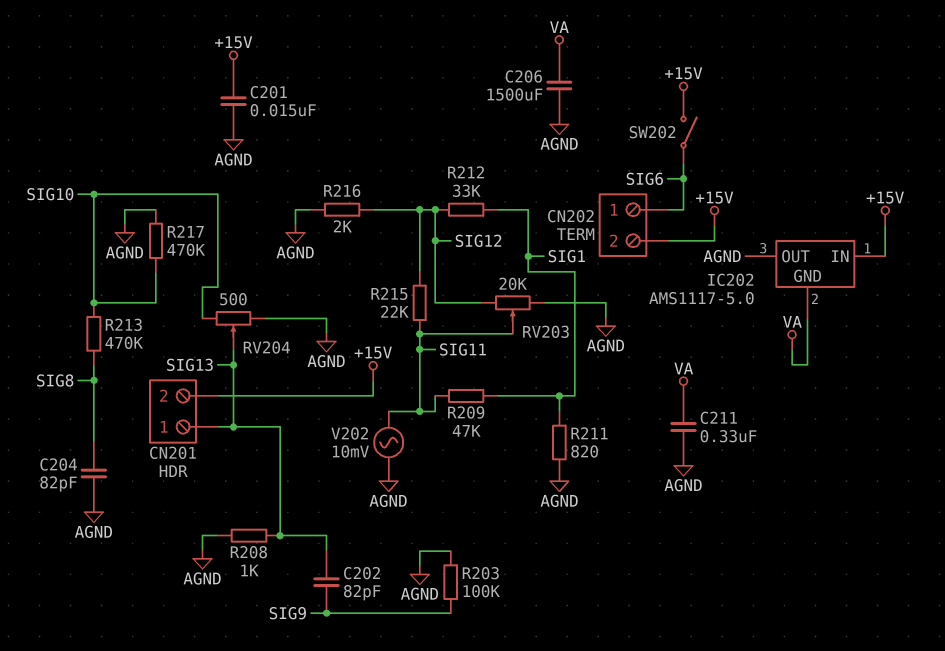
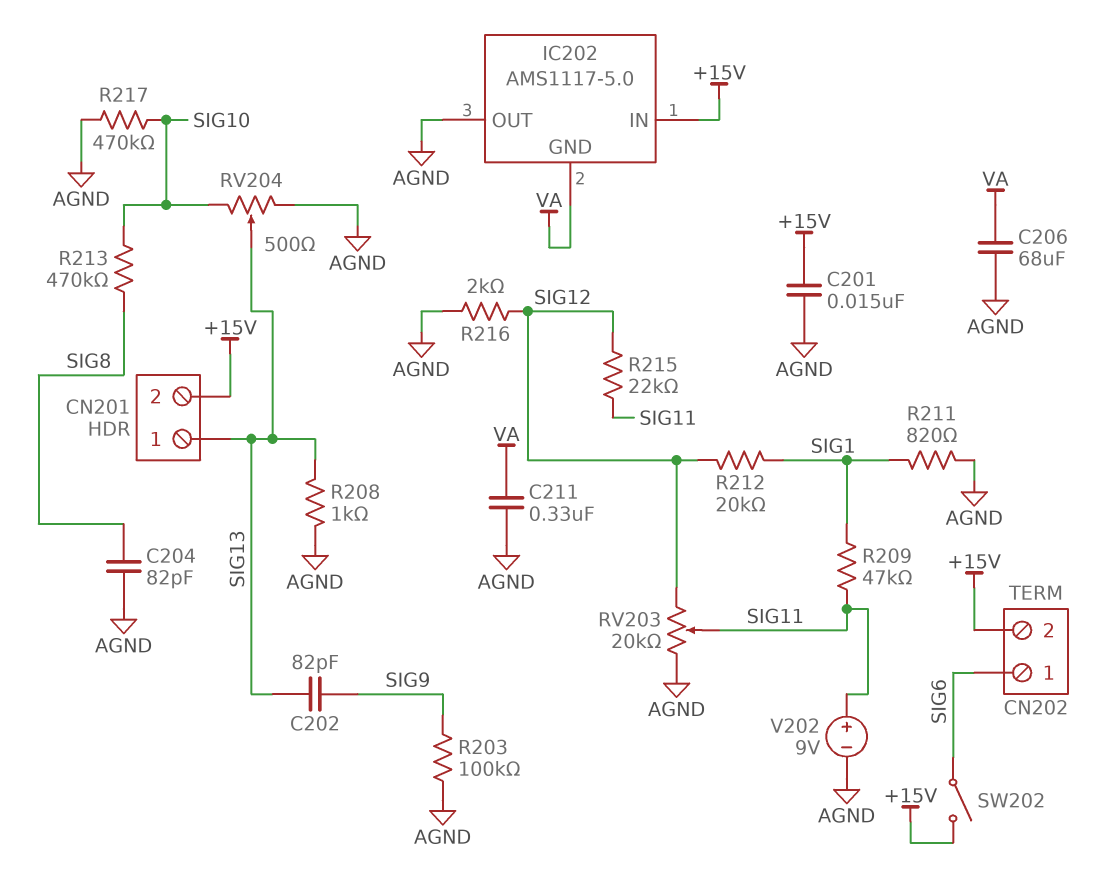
C206: 1500uF (AGND, VA) -> 68uF (AGND, VA)
R212: 33k (SIG1, SIG12) -> 20k (SIG1, SIG12)
V202: AC 10mV (AGND, SIG11) -> 9V (plus SIG11, minus AGND)

